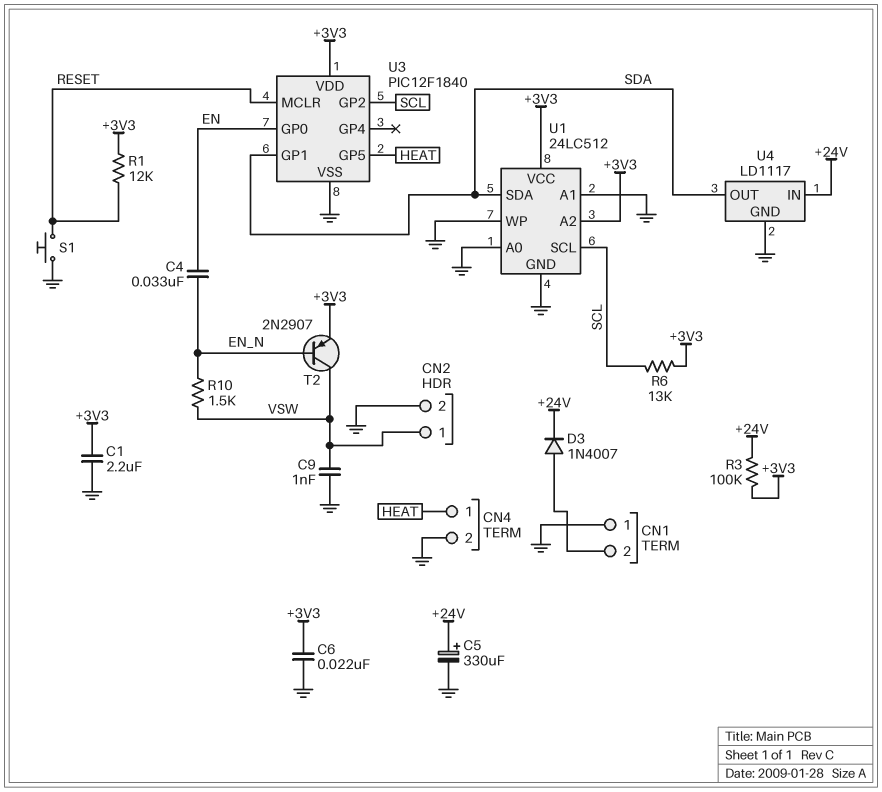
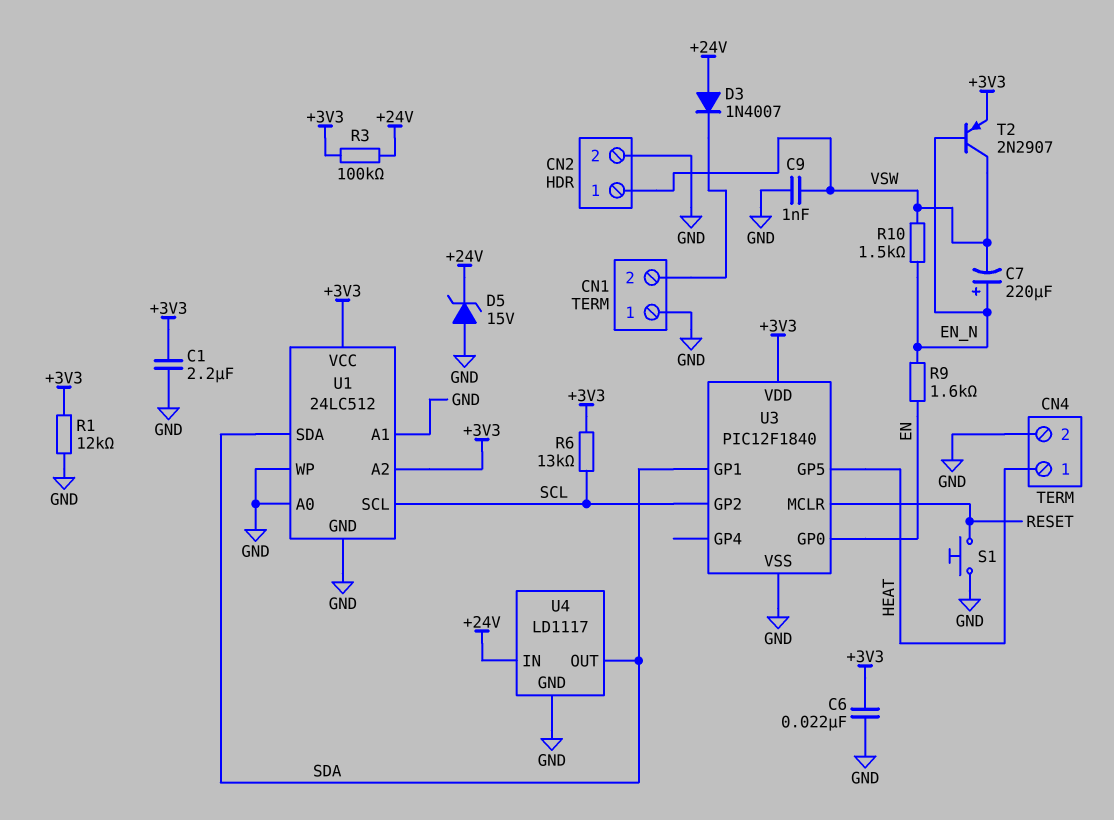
C4: 33nF (EN, EN_N) -> none
C5: 330uF (plus +24V, minus GND) -> none
C7: none -> 220uF (plus EN_N, minus VSW)
D3: diode 1N4007 (A CN1/2, K +24V) -> diode 1N4007 (A +24V, K CN1/2)
D5: none -> zener 15V (A GND, K +24V)
R1: 12k (+3V3, RESET) -> 12k (+3V3, GND)
R9: none -> 1.6k (EN, EN_N)

